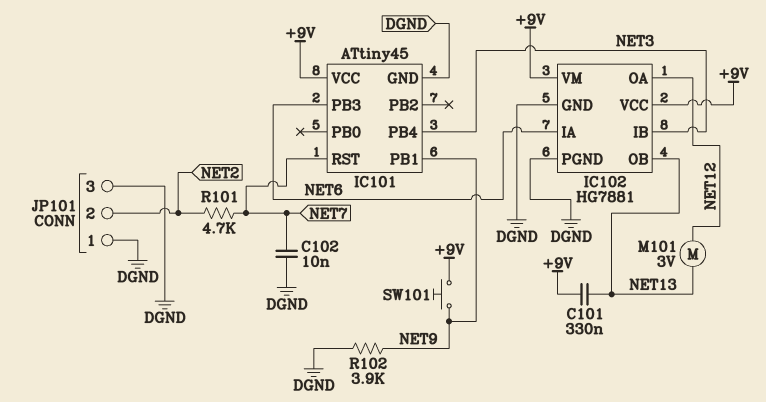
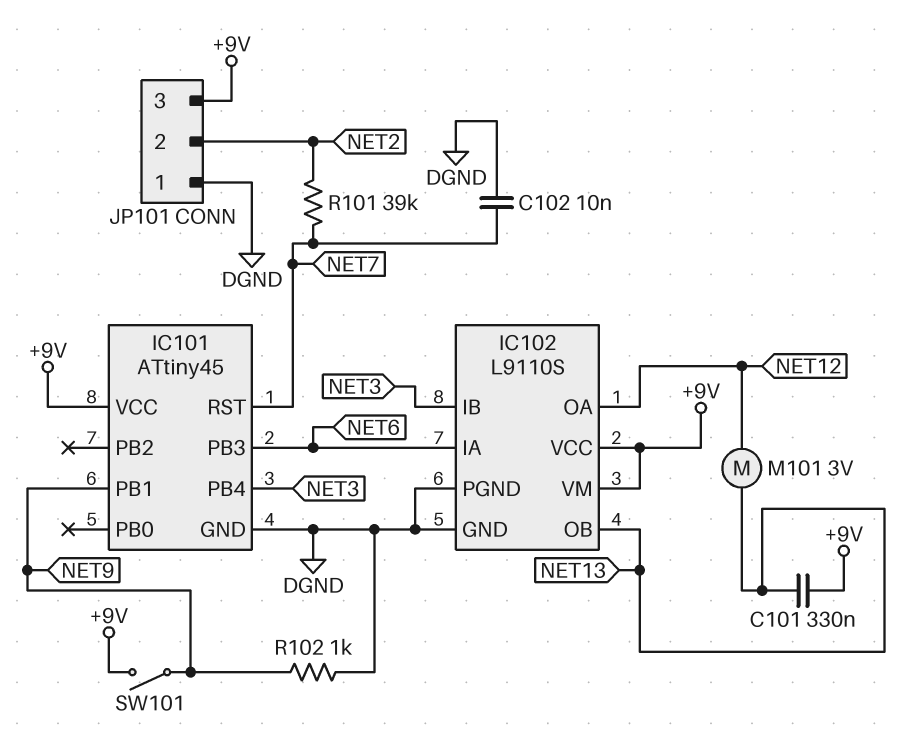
IC102: HG7881 -> L9110S
JP101 pin 3: DGND -> +9V
R101: 4.7k (NET2, NET7) -> 39k (NET2, NET7)
R102: 3.9k (DGND, NET9) -> 1k (DGND, NET9)
SW101: button (+9V, NET9) -> switch (+9V, NET9)

